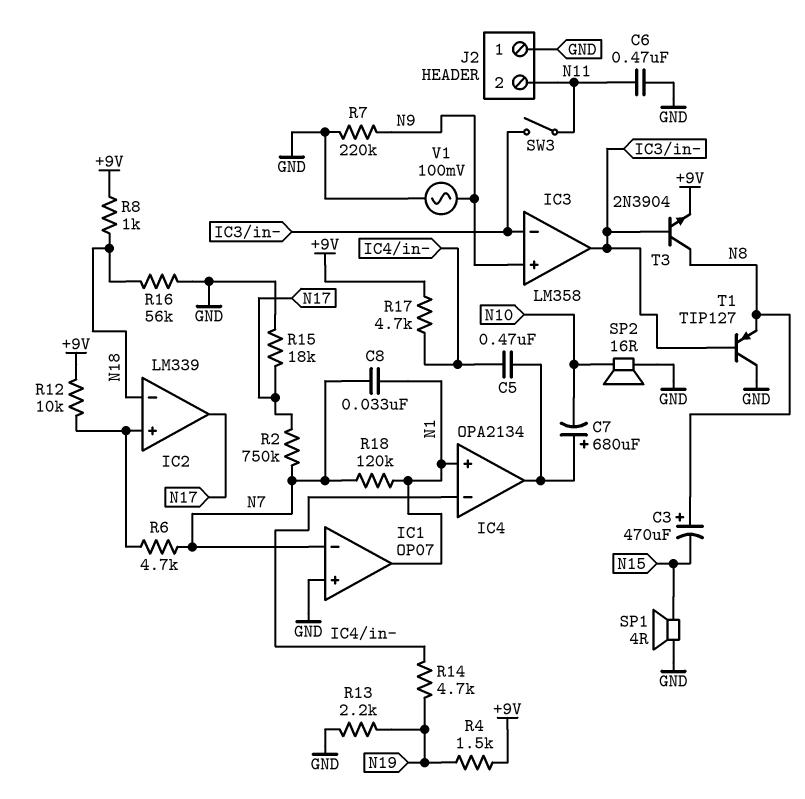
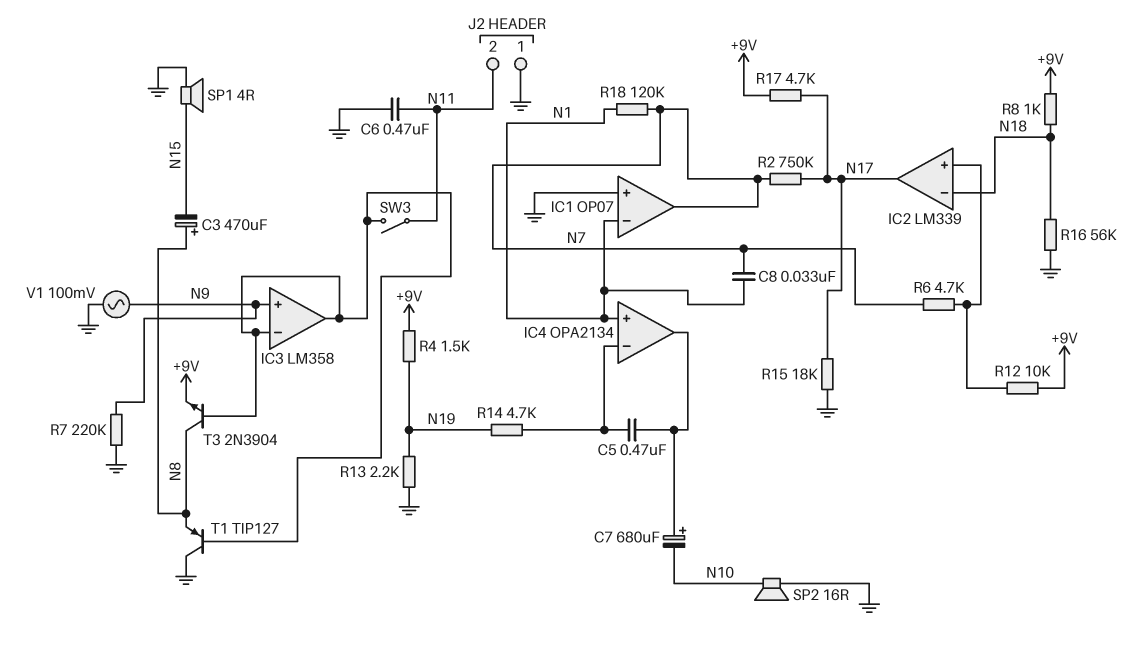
IC1 pin in-: N7 -> N1
IC1 pin out: N1 -> N7
R17: 4.7k (+9V, IC4/in-) -> 4.7k (+9V, N17)

